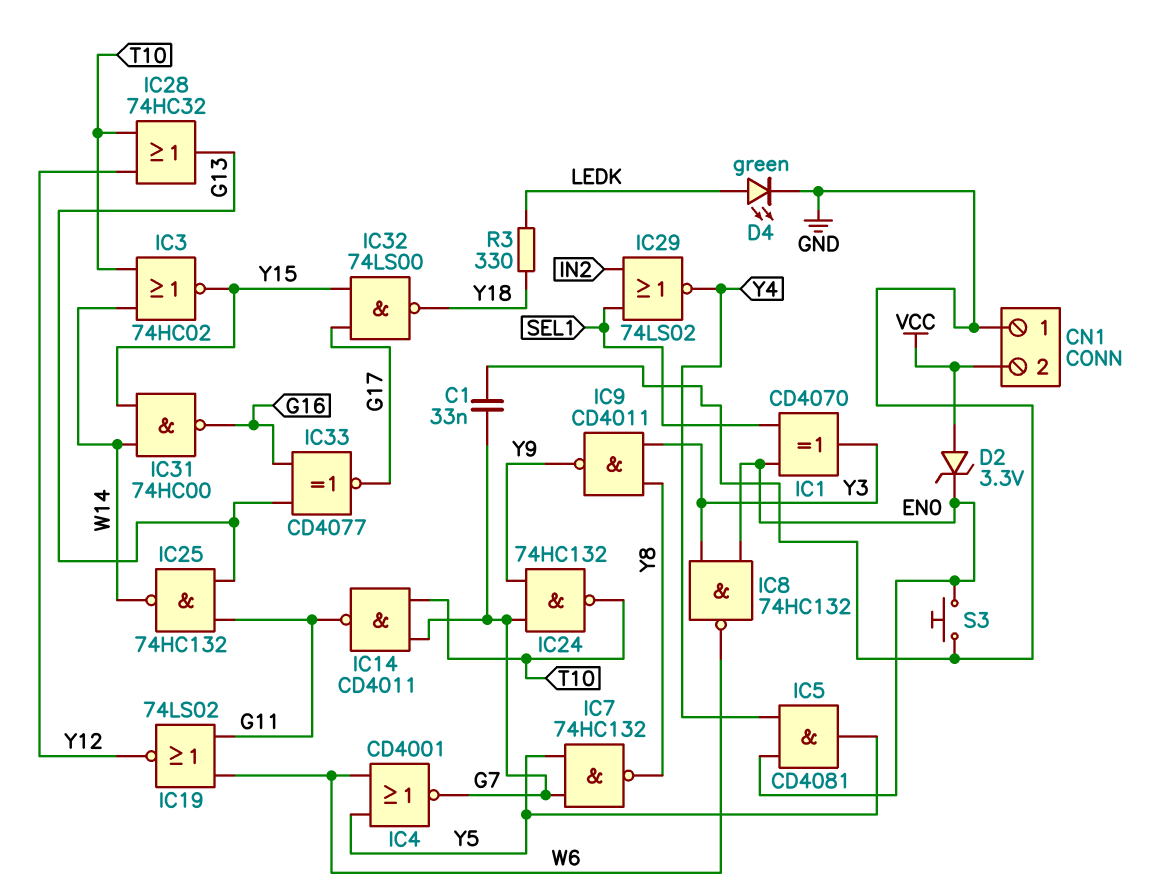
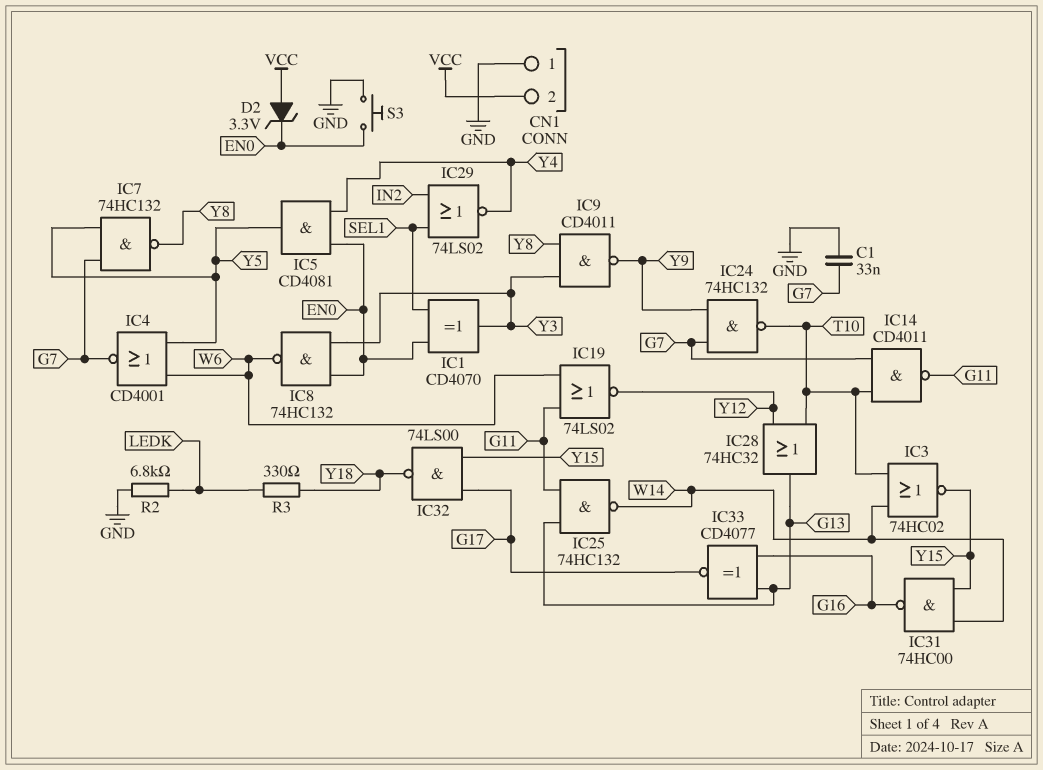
D4: LED green (A LEDK, K GND) -> none
R2: none -> 6.8k (GND, LEDK)

